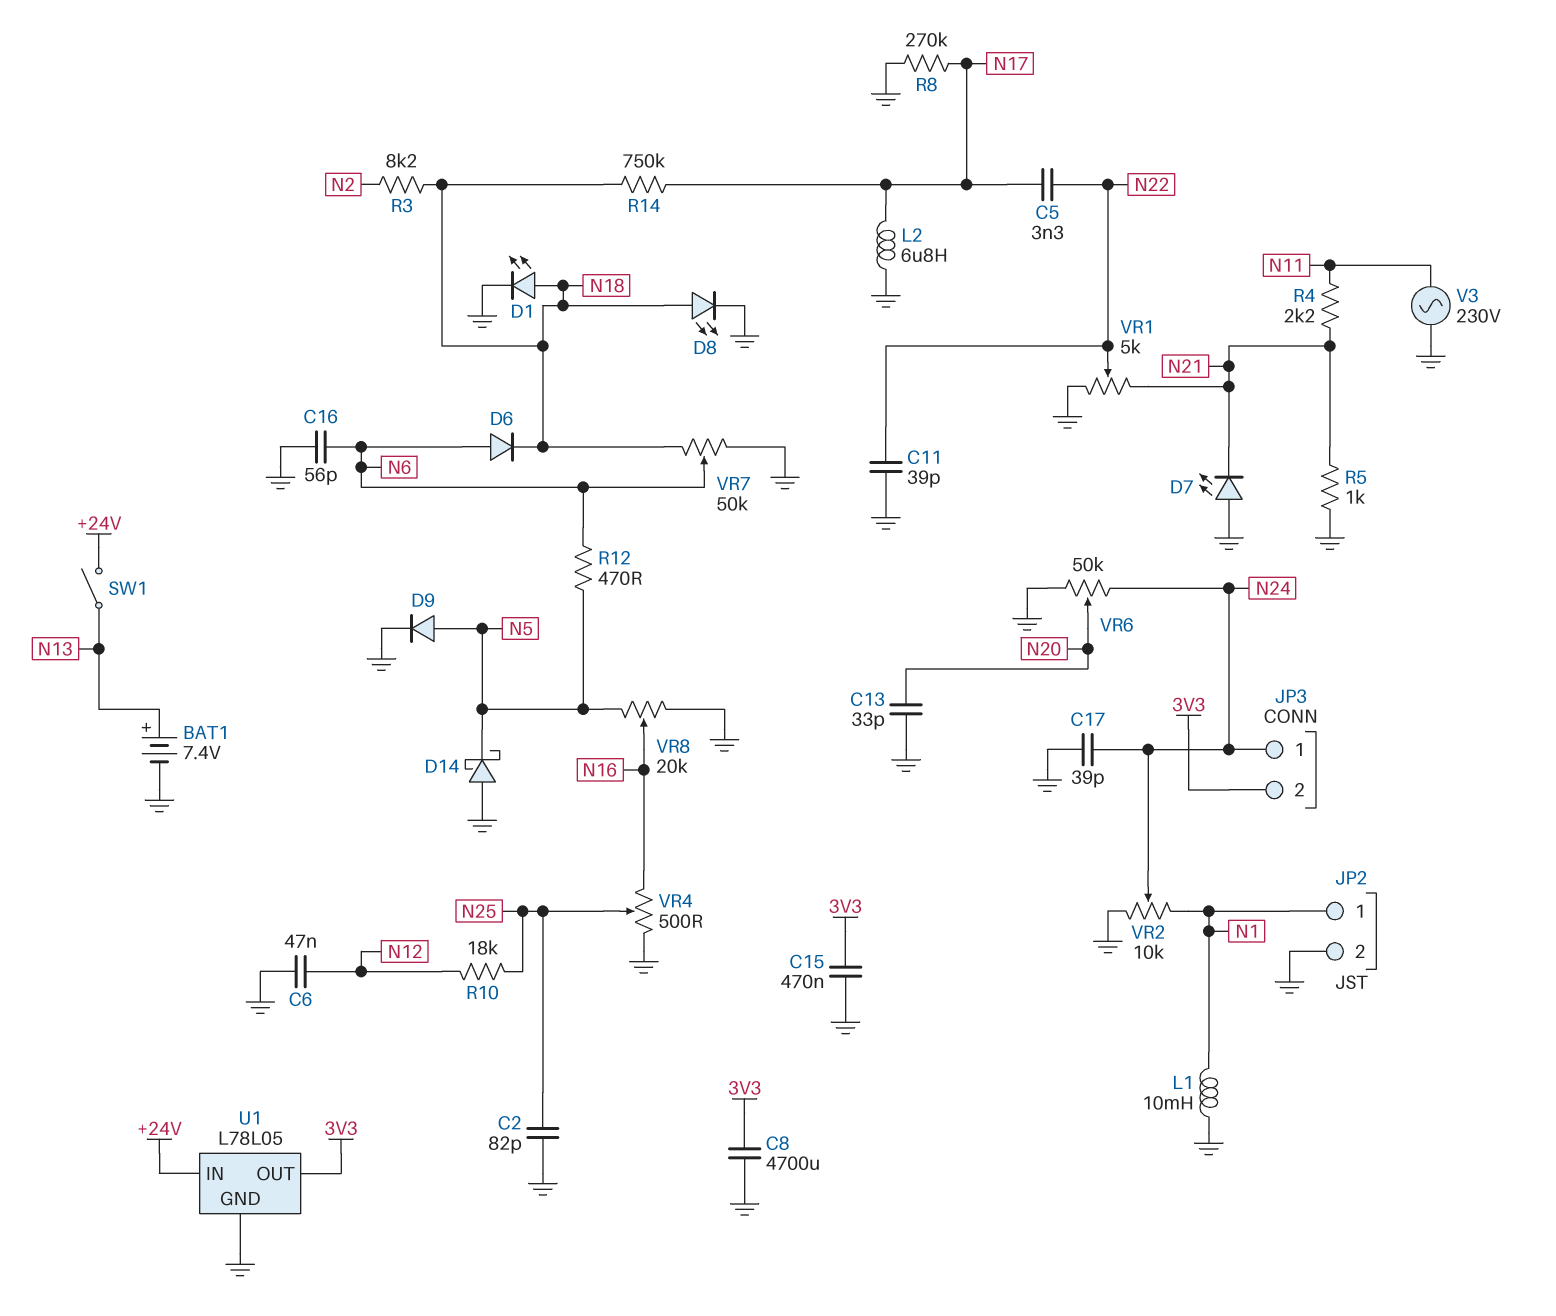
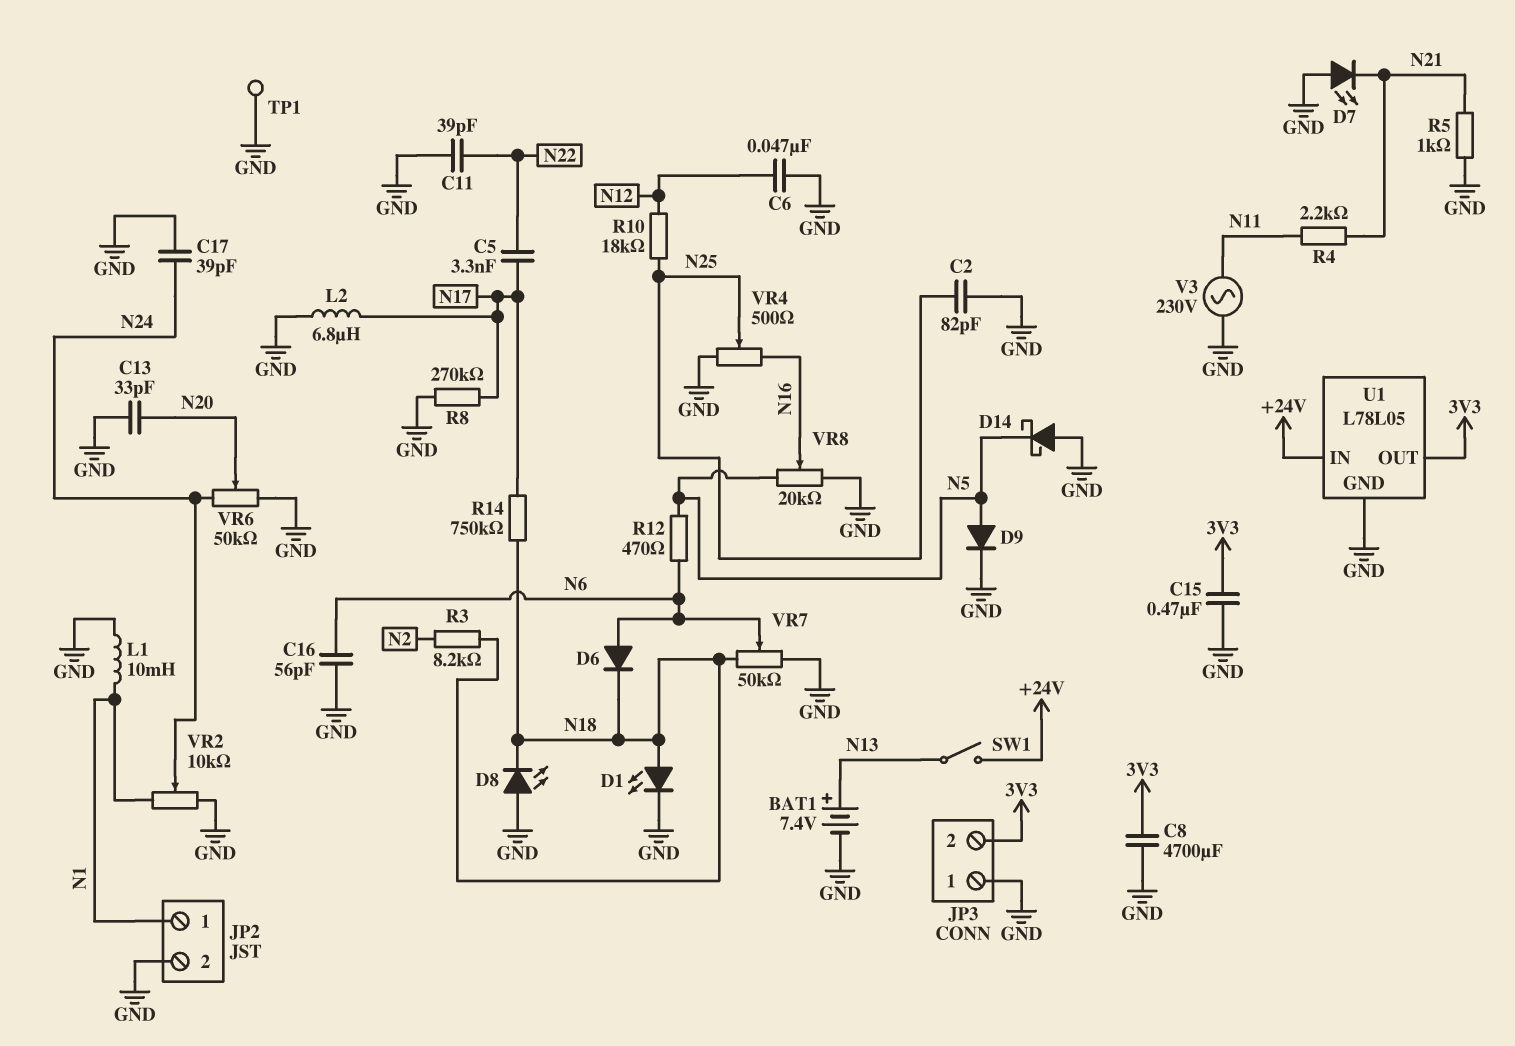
D8: LED (A N18, K GND) -> LED (A GND, K N18)
JP3 pin 1: N24 -> GND
TP1: none -> test point (GND)
VR1: 5k (GND, N21, wiper N22) -> none

